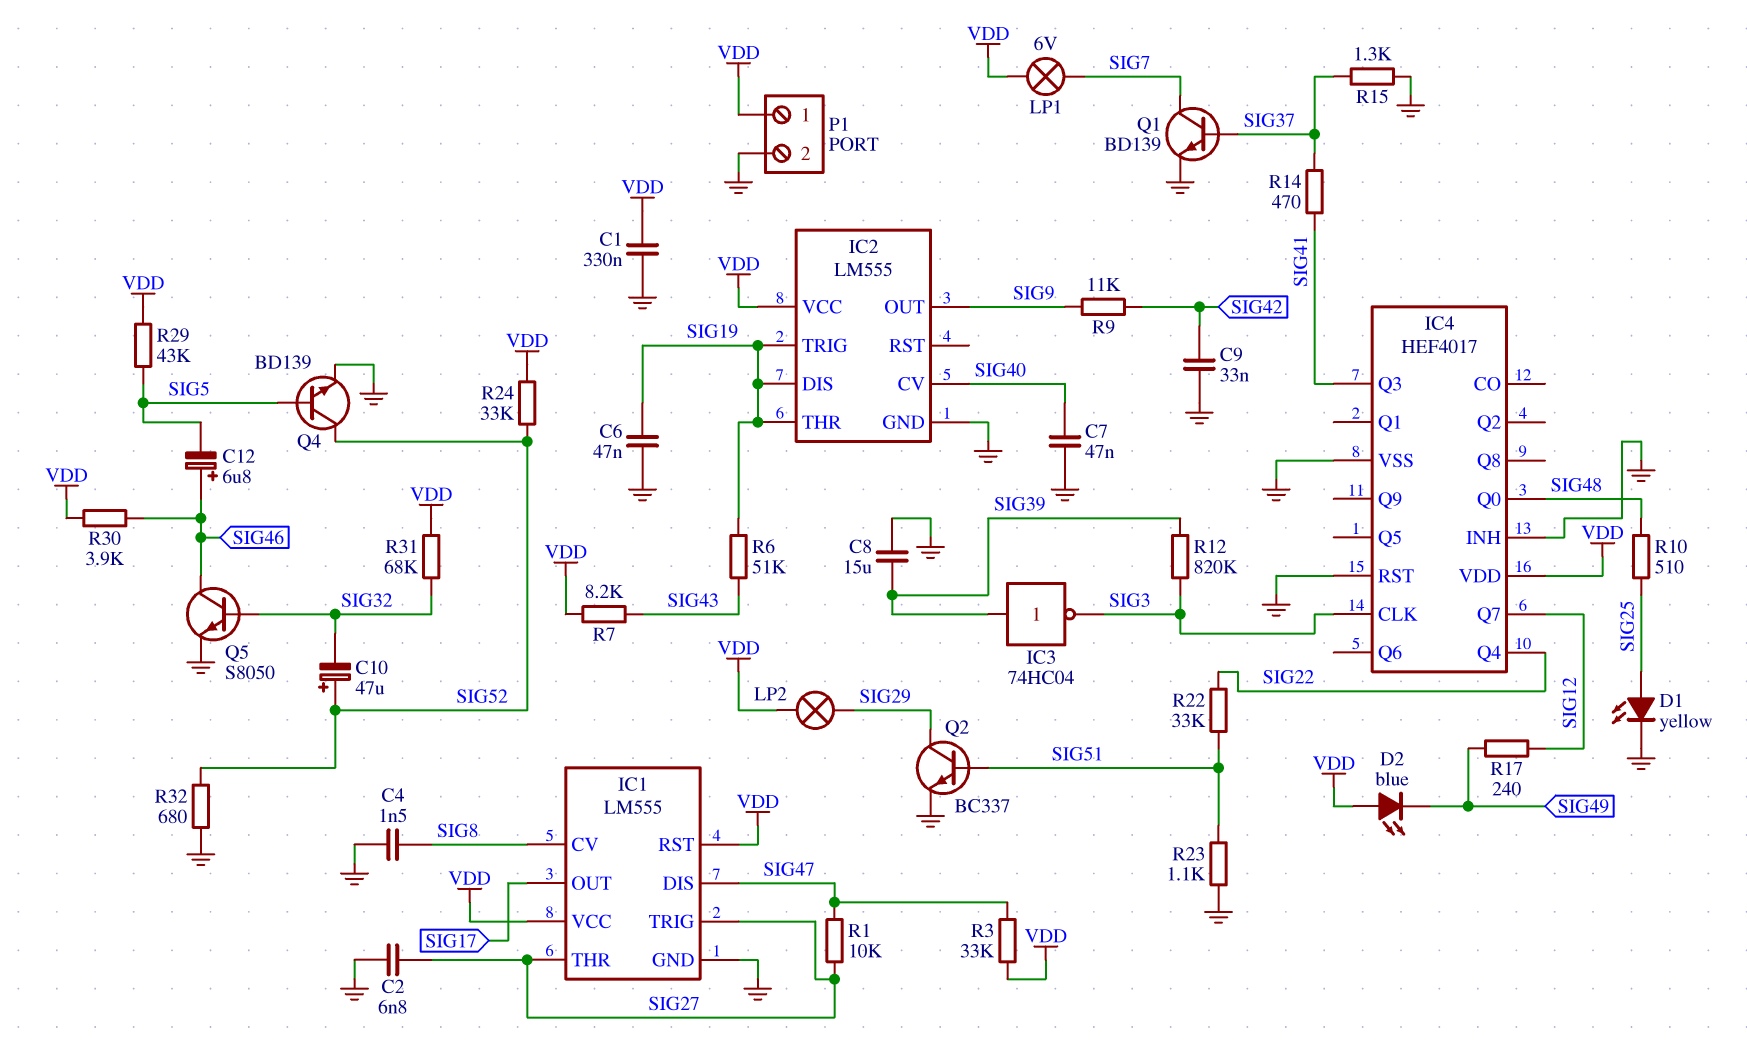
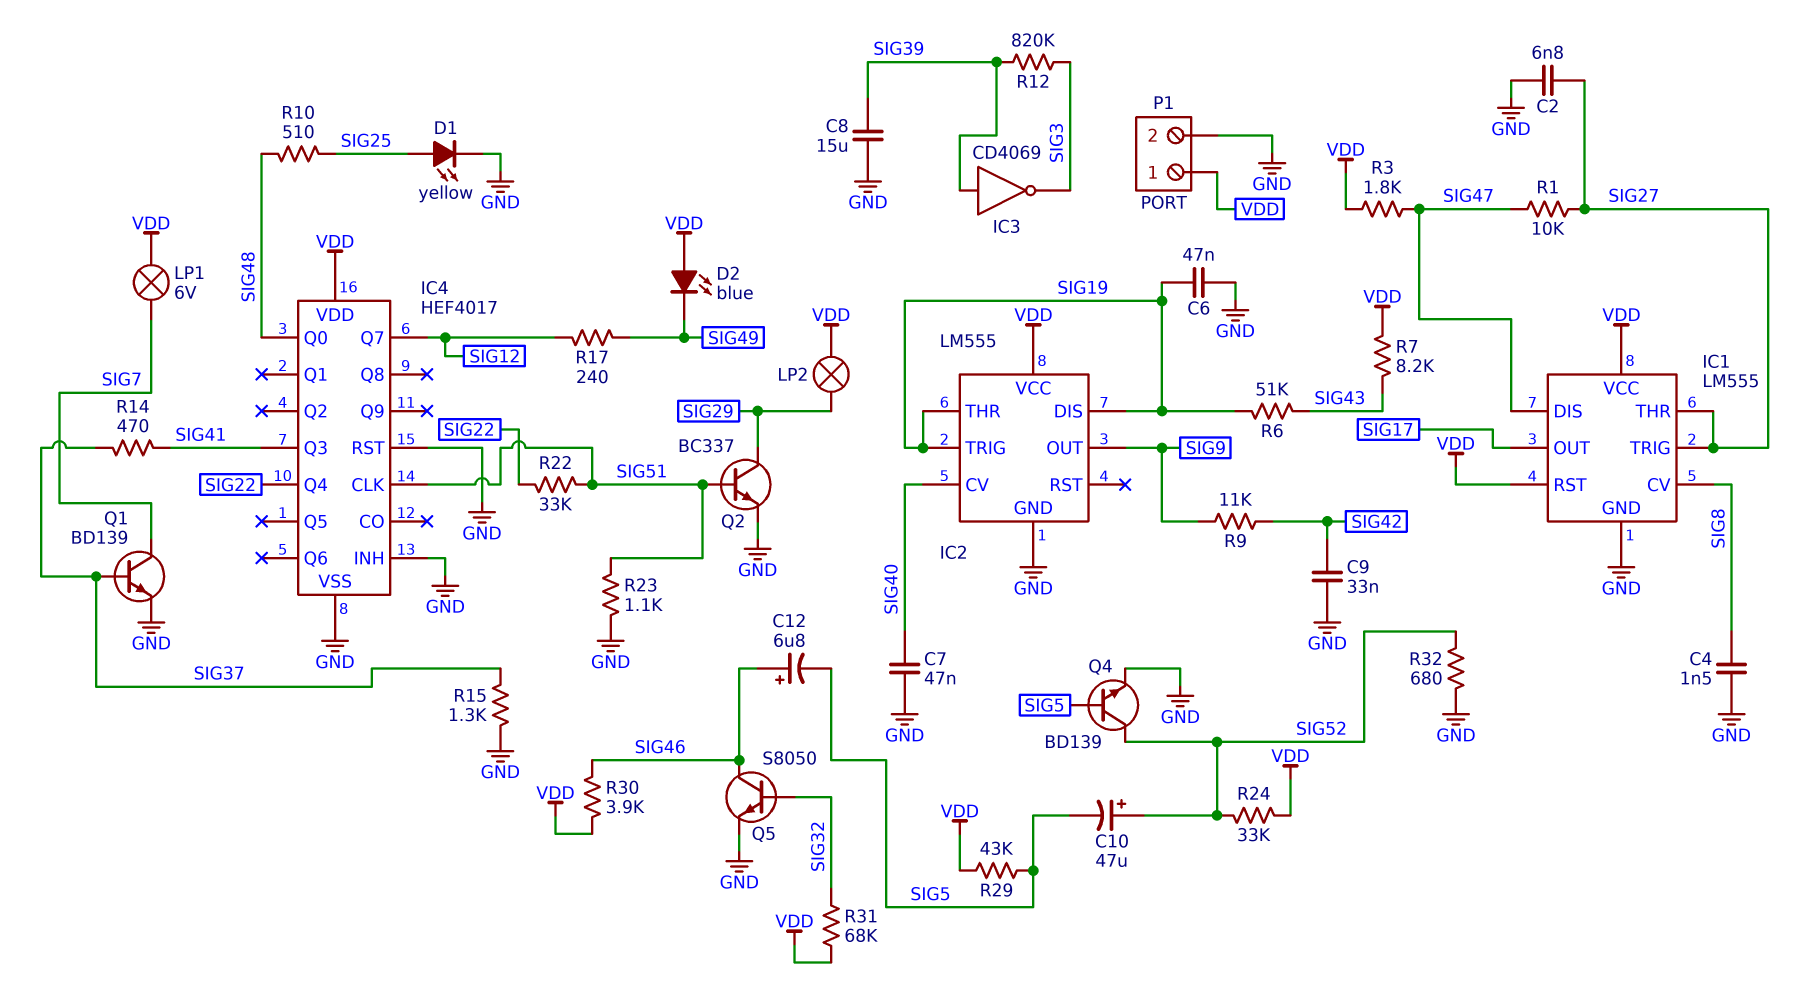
C1: 330nF (GND, VDD) -> none
C10: 47uF (plus SIG52, minus SIG32) -> 47uF (plus SIG52, minus SIG5)
IC3: NOT 74HC04 (in SIG39, out SIG3) -> NOT CD4069 (in SIG39, out SIG3)
IC4 pin CLK: SIG3 -> SIG51
R3: 33k (SIG47, VDD) -> 1.8k (SIG47, VDD)

